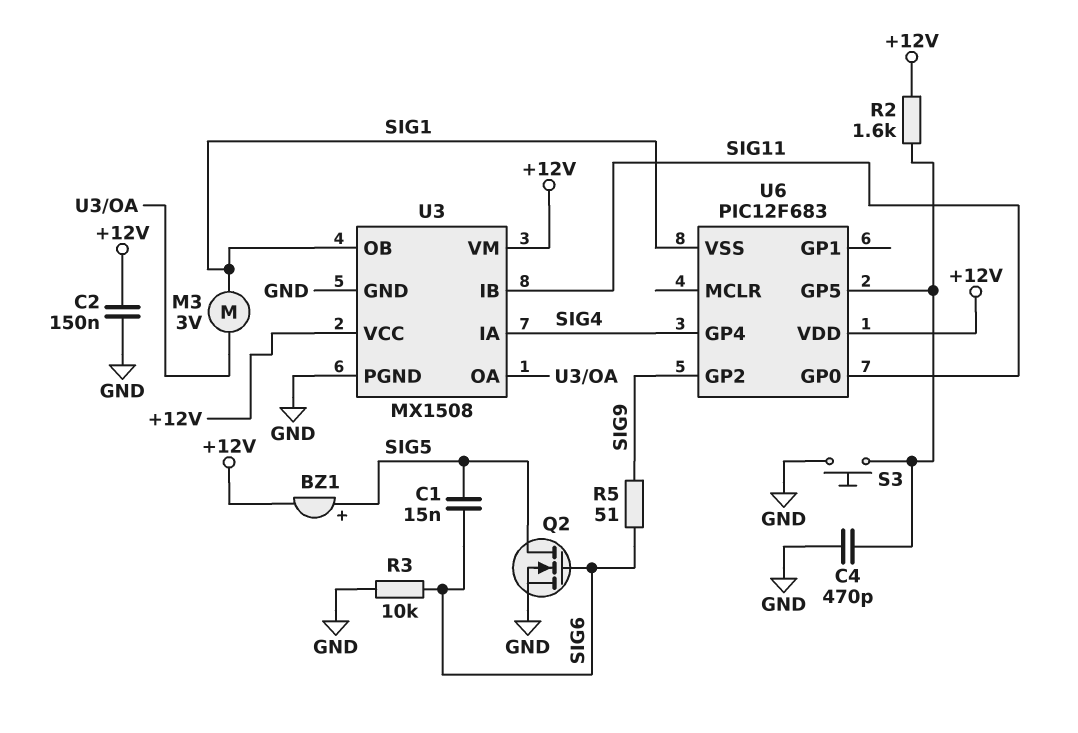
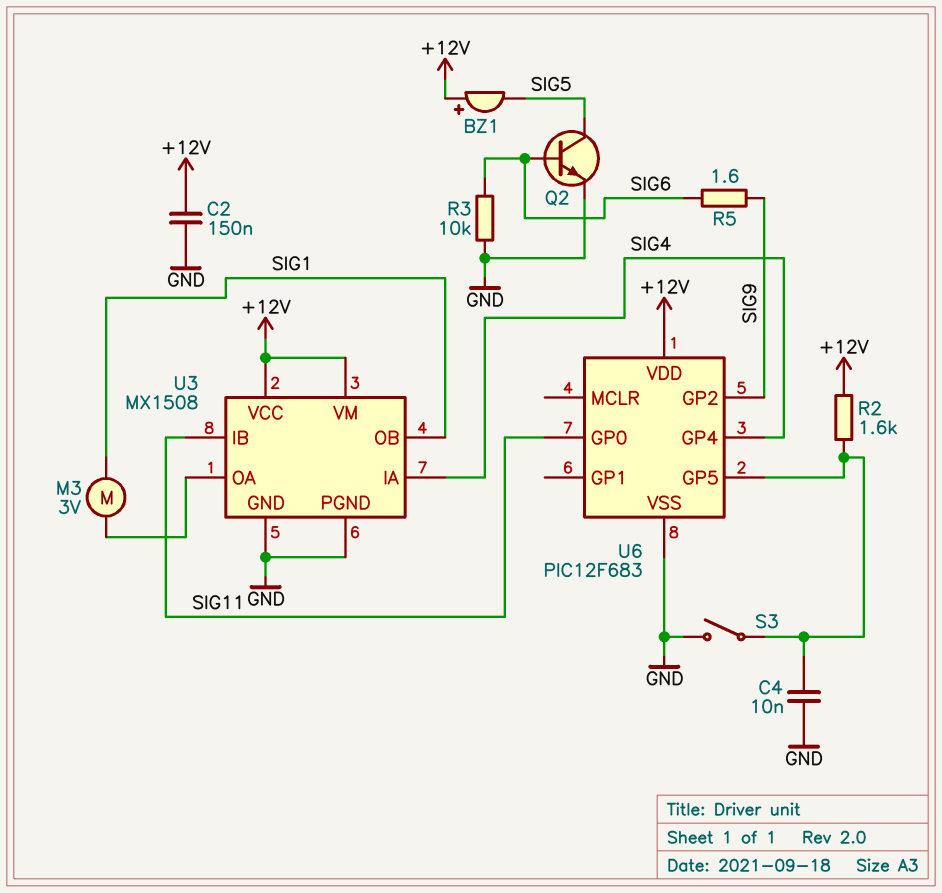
BZ1: buzzer (plus SIG5, minus +12V) -> buzzer (plus +12V, minus SIG5)
C1: 15nF (SIG5, SIG6) -> none
C4: 470pF (GND, U6/GP5) -> 10nF (GND, U6/GP5)
Q2: NMOS (G SIG6, D SIG5, S GND) -> NPN (B SIG6, C SIG5, E GND)
R5: 51 (SIG6, SIG9) -> 1.6 (SIG6, SIG9)
S3: button (GND, U6/GP5) -> switch (GND, U6/GP5)
U6 pin VSS: SIG1 -> GND

